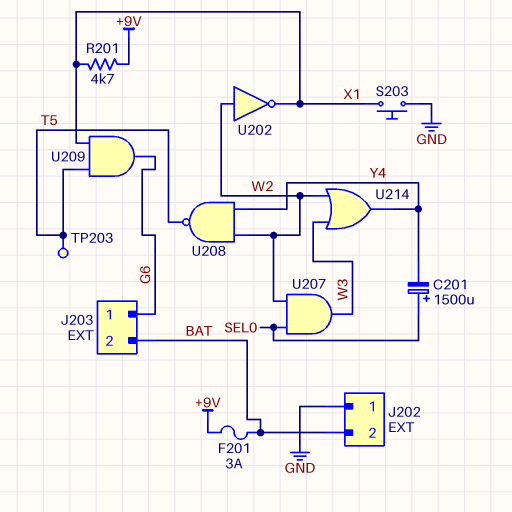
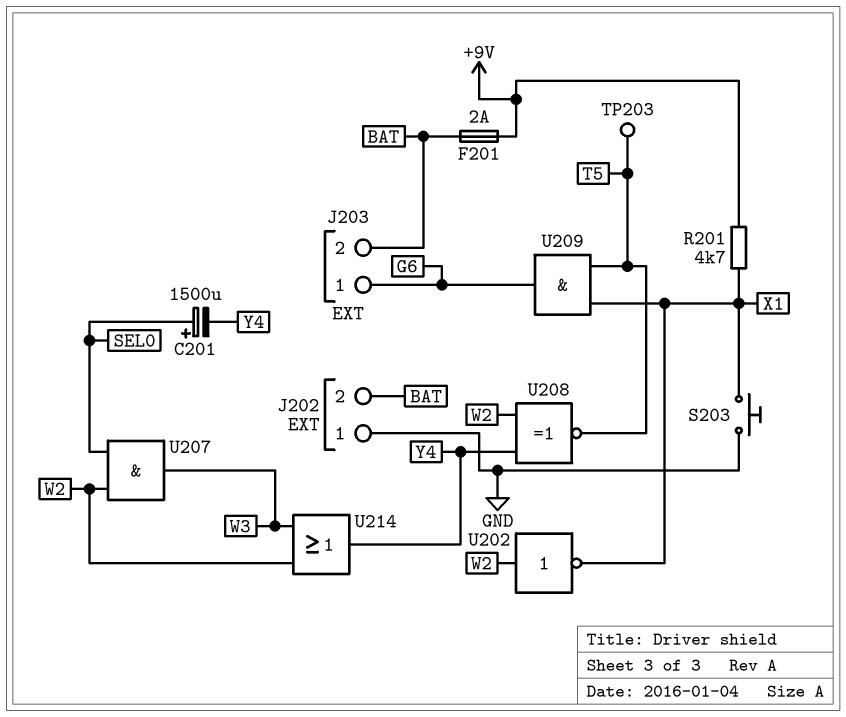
F201: 3A (+9V, BAT) -> 2A (+9V, BAT)
U208: NAND (in W2, in Y4, out T5) -> XNOR (in W2, in Y4, out T5)

